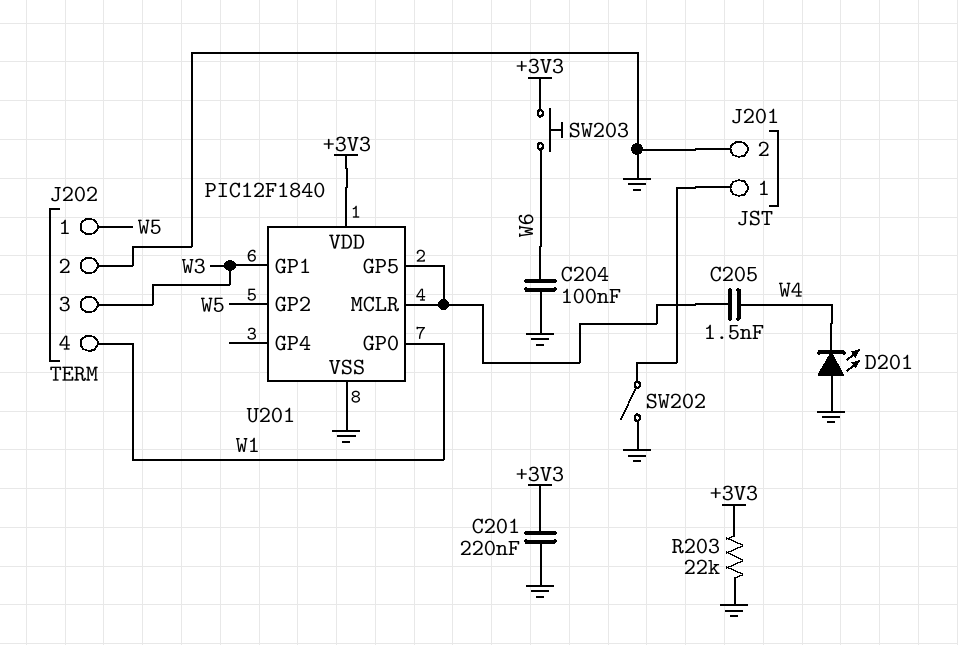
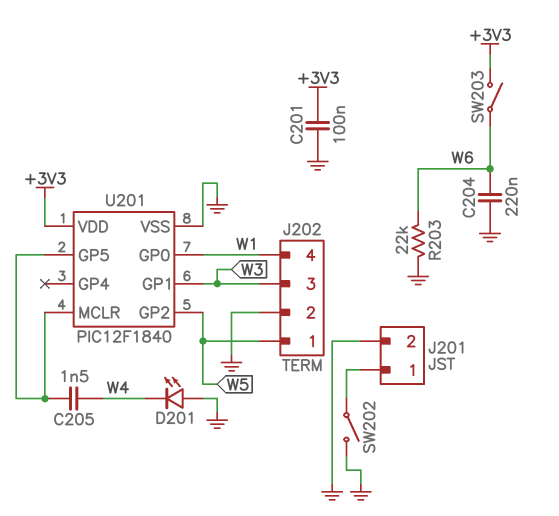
C201: 220nF (+3V3, GND) -> 100nF (+3V3, GND)
C204: 100nF (GND, W6) -> 220nF (GND, W6)
R203: 22k (+3V3, GND) -> 22k (GND, W6)
SW203: button (+3V3, W6) -> switch (+3V3, W6)

